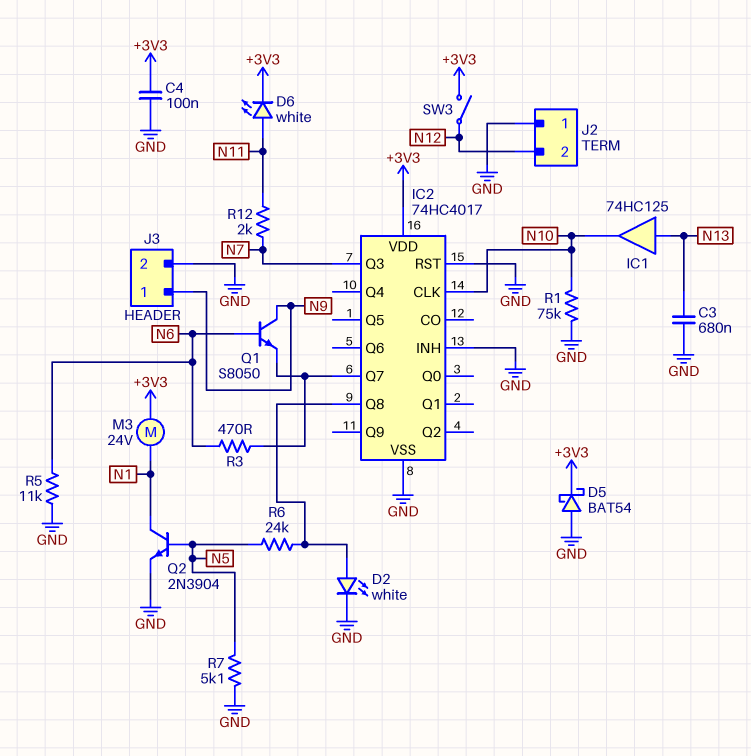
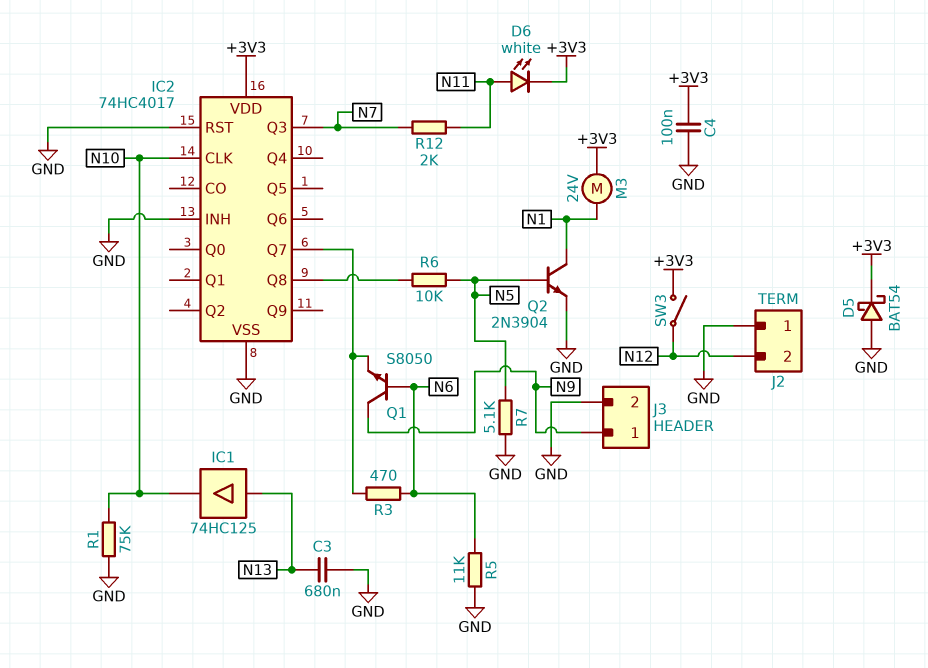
D2: LED white (A IC2/Q8, K GND) -> none
R6: 24k (IC2/Q8, N5) -> 10k (IC2/Q8, N5)

